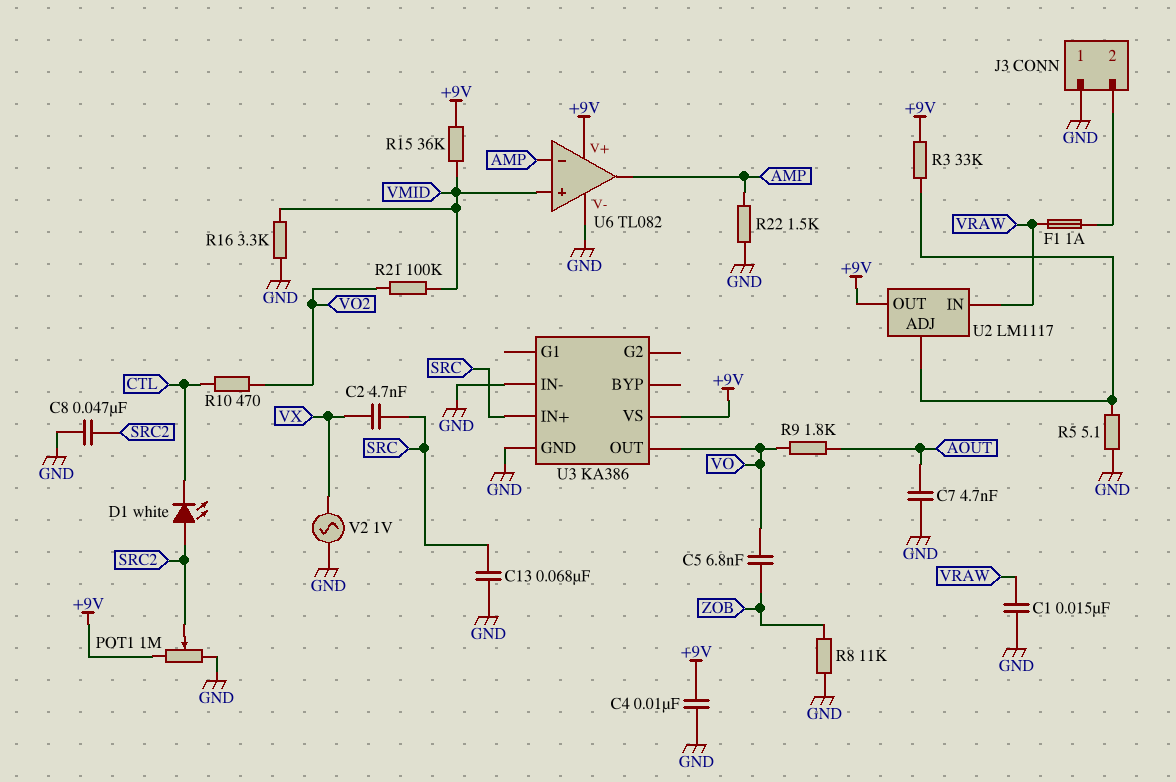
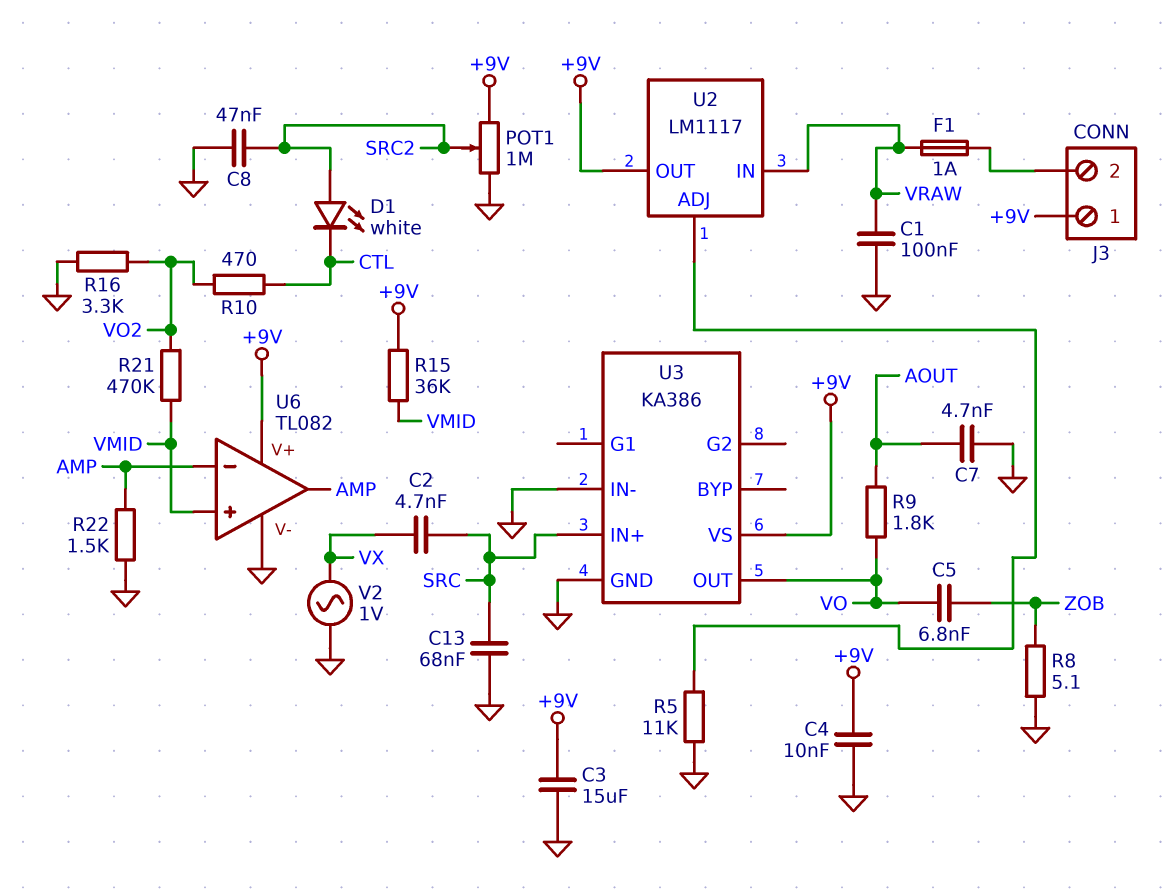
C1: 15nF (GND, VRAW) -> 100nF (GND, VRAW)
C3: none -> 15uF (+9V, GND)
J3 pin 1: GND -> +9V
R3: 33k (+9V, U2/ADJ) -> none
R5: 5.1 (GND, U2/ADJ) -> 11k (GND, U2/ADJ)
R8: 11k (GND, ZOB) -> 5.1 (GND, ZOB)
R16: 3.3k (GND, VMID) -> 3.3k (GND, VO2)
R21: 100k (VMID, VO2) -> 470k (VMID, VO2)

